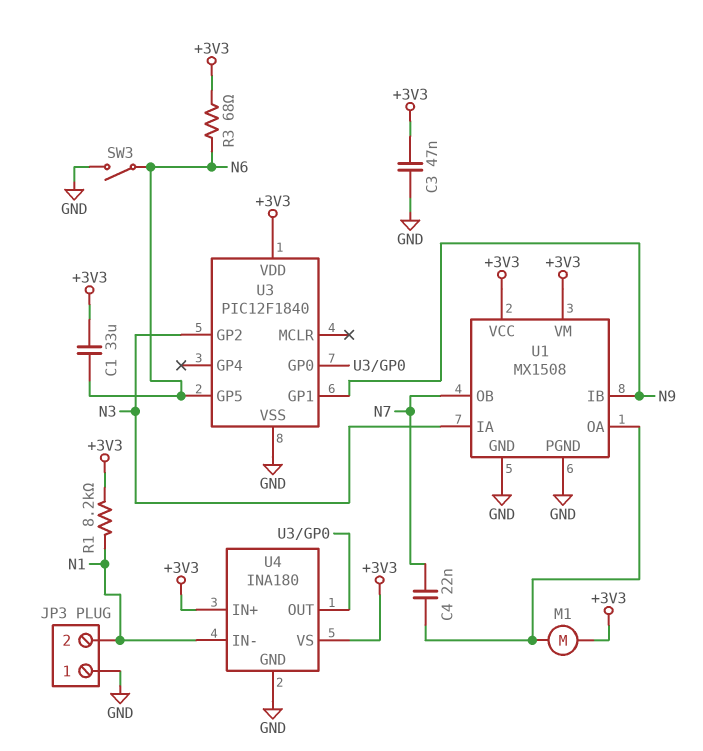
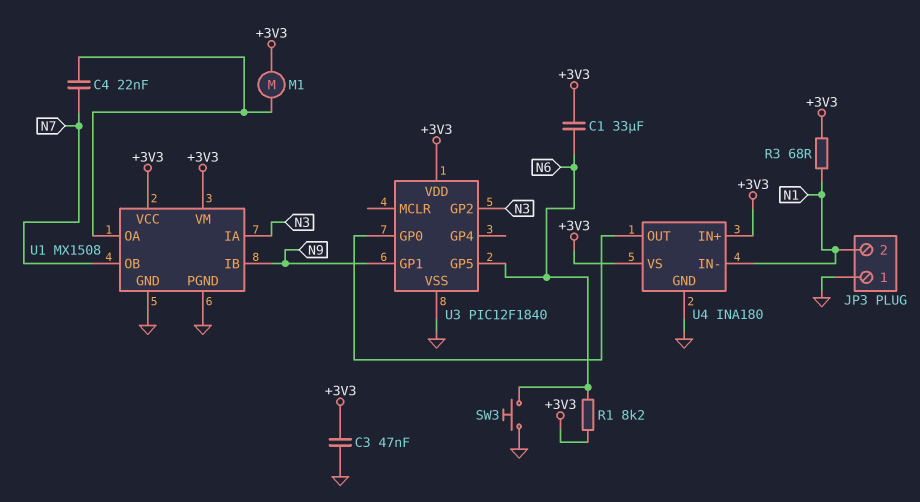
R1: 8.2k (+3V3, N1) -> 8.2k (+3V3, N6)
R3: 68 (+3V3, N6) -> 68 (+3V3, N1)
SW3: switch (GND, N6) -> button (GND, N6)

